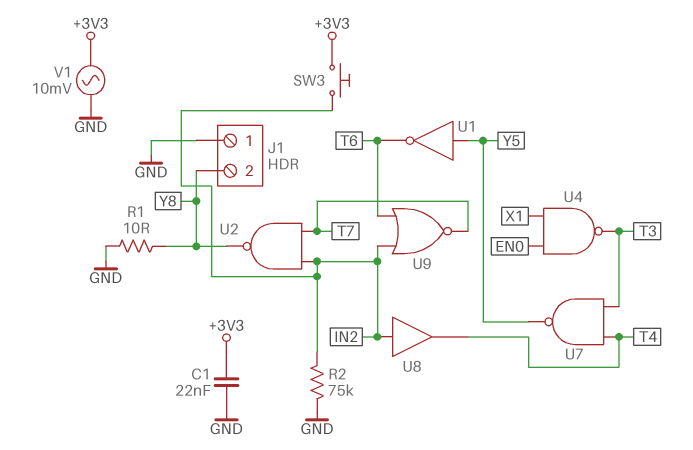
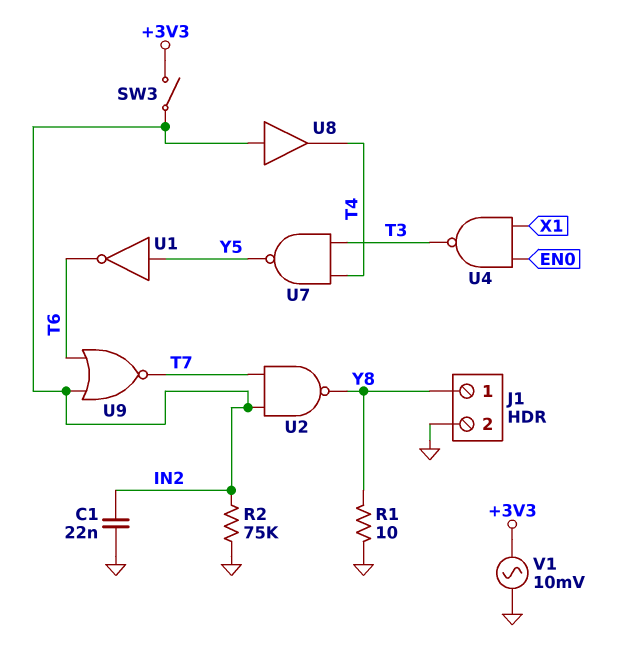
C1: 22nF (+3V3, GND) -> 22nF (GND, IN2)
J1 pin 1: GND -> Y8
J1 pin 2: Y8 -> GND
SW3: button (+3V3, IN2) -> switch (+3V3, IN2)

